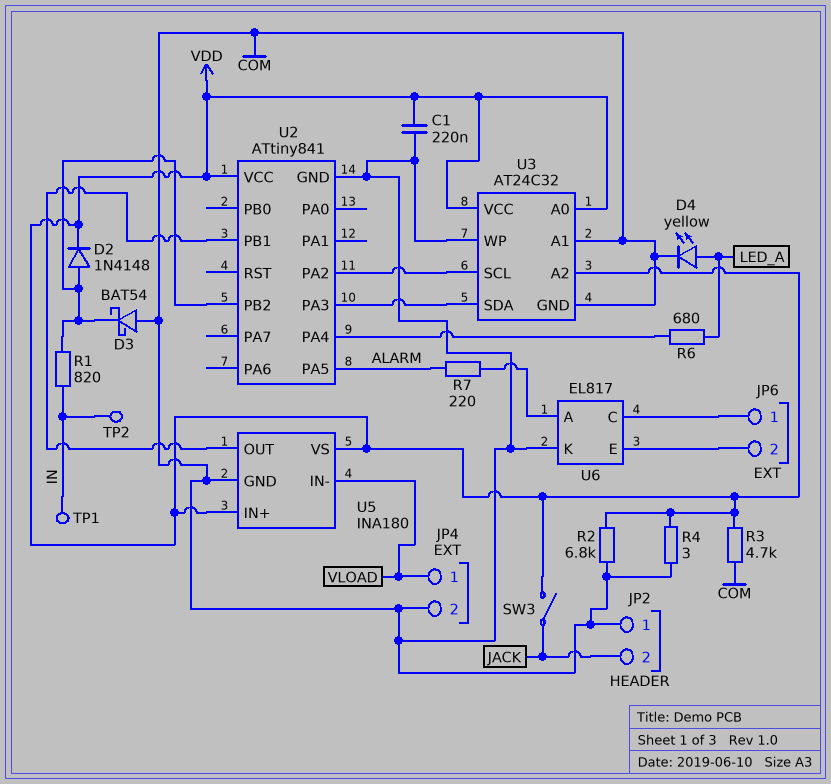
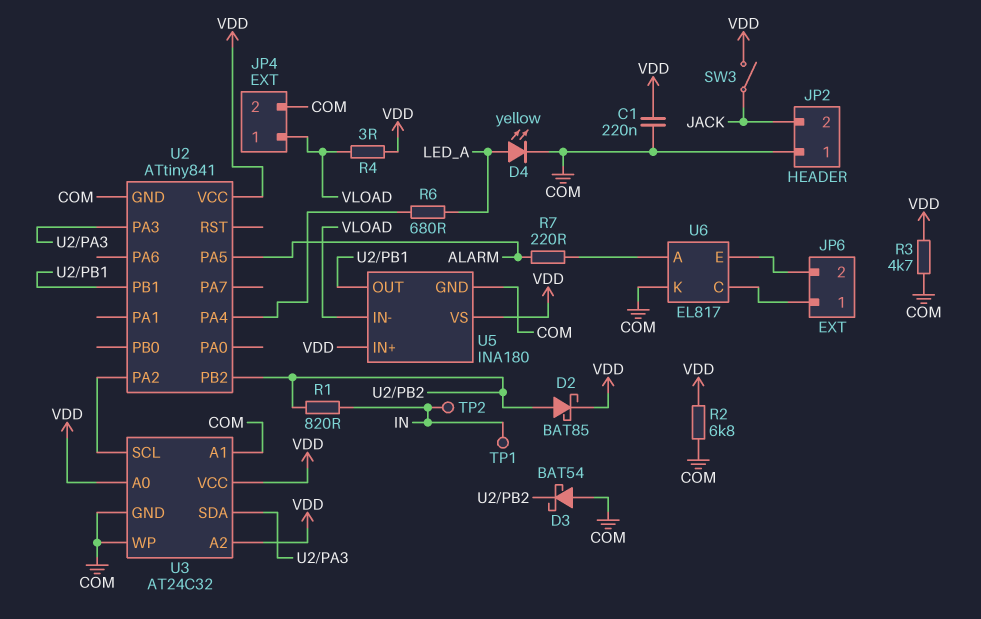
D2: diode 1N4148 (A U2/PB2, K VDD) -> schottky BAT85 (A U2/PB2, K VDD)
R4: 3 (COM, VDD) -> 3 (VDD, VLOAD)

